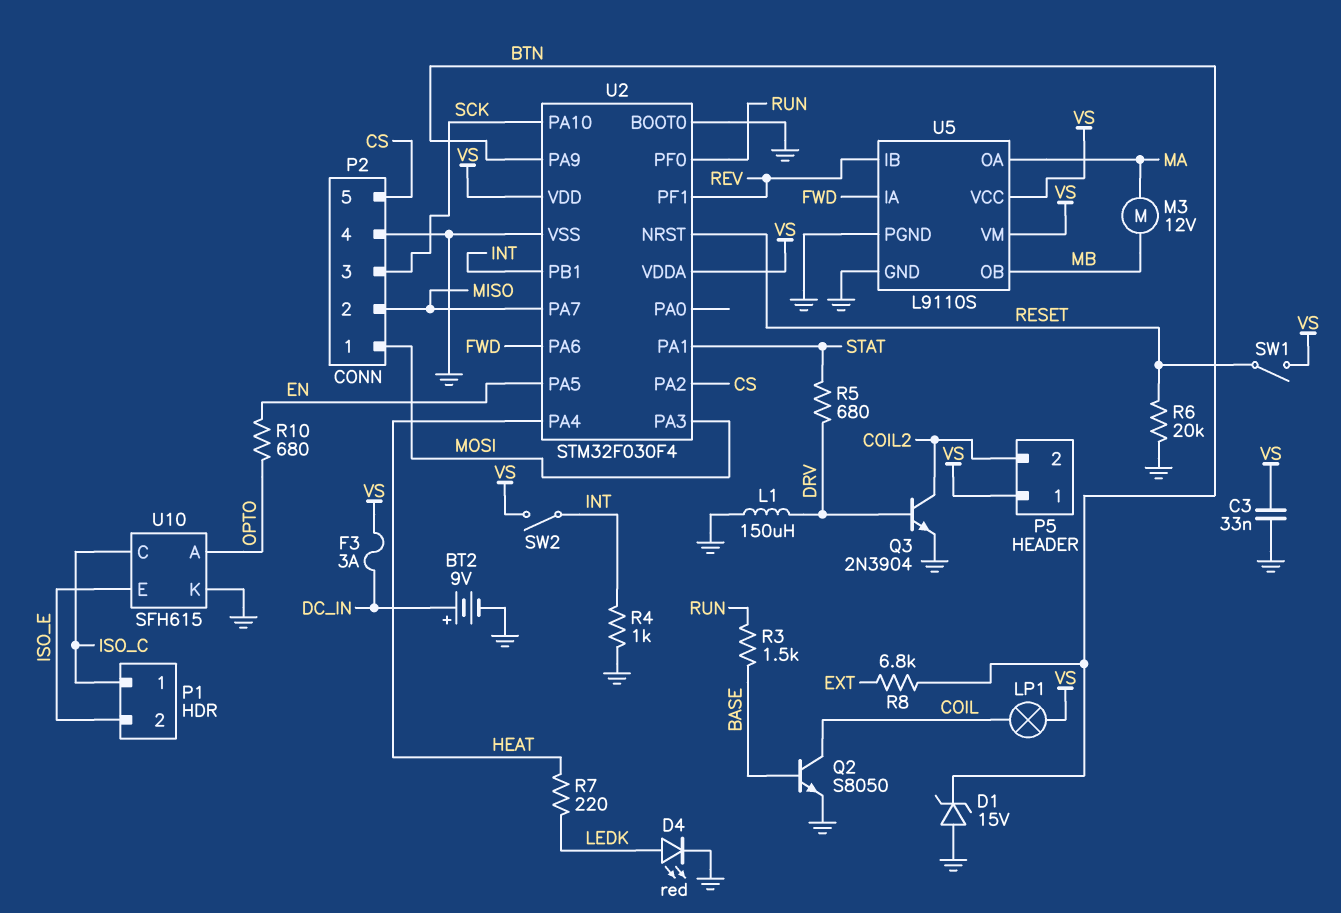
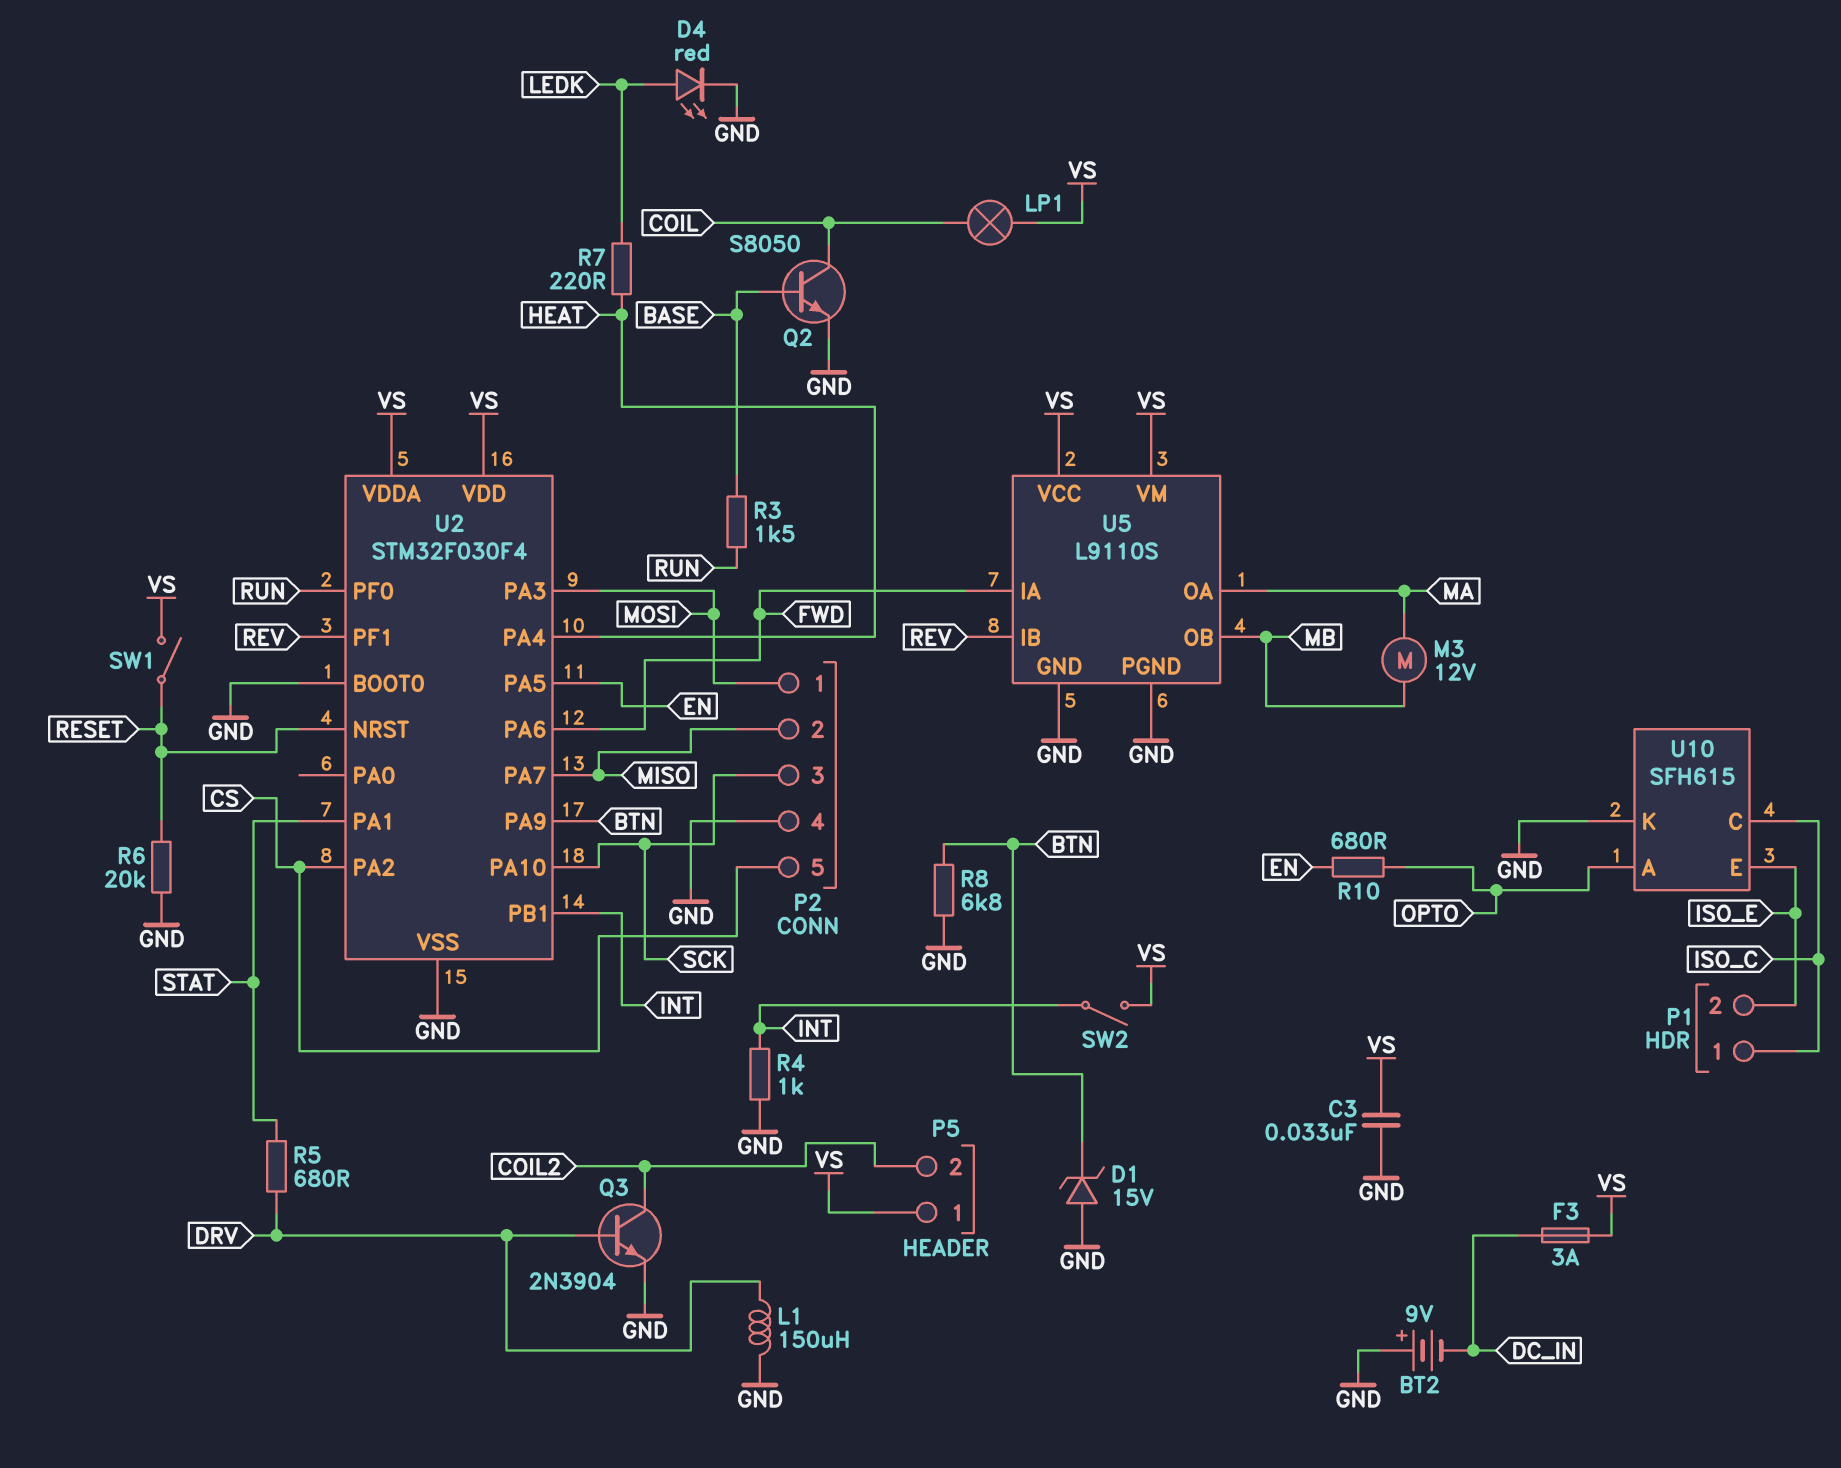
BT2: 9V (plus DC_IN, minus GND) -> 9V (plus GND, minus DC_IN)
R8: 6.8k (BTN, EXT) -> 6.8k (BTN, GND)

